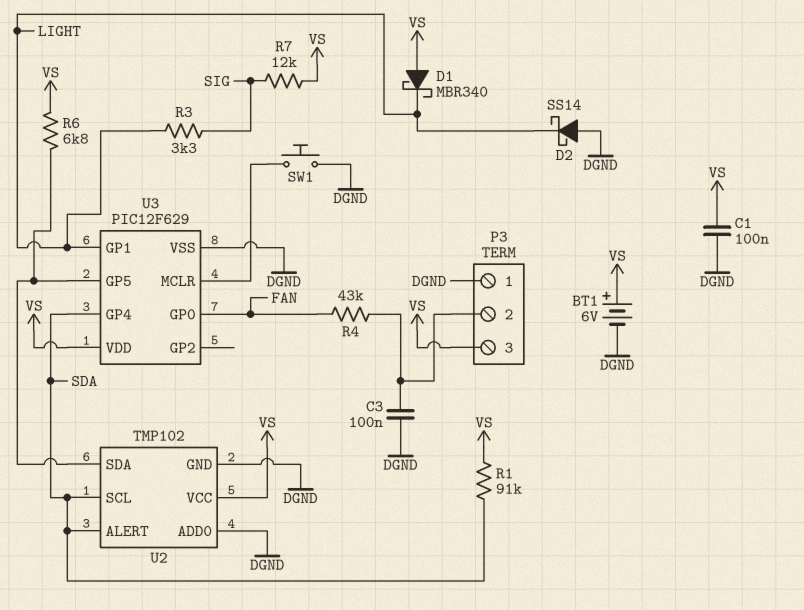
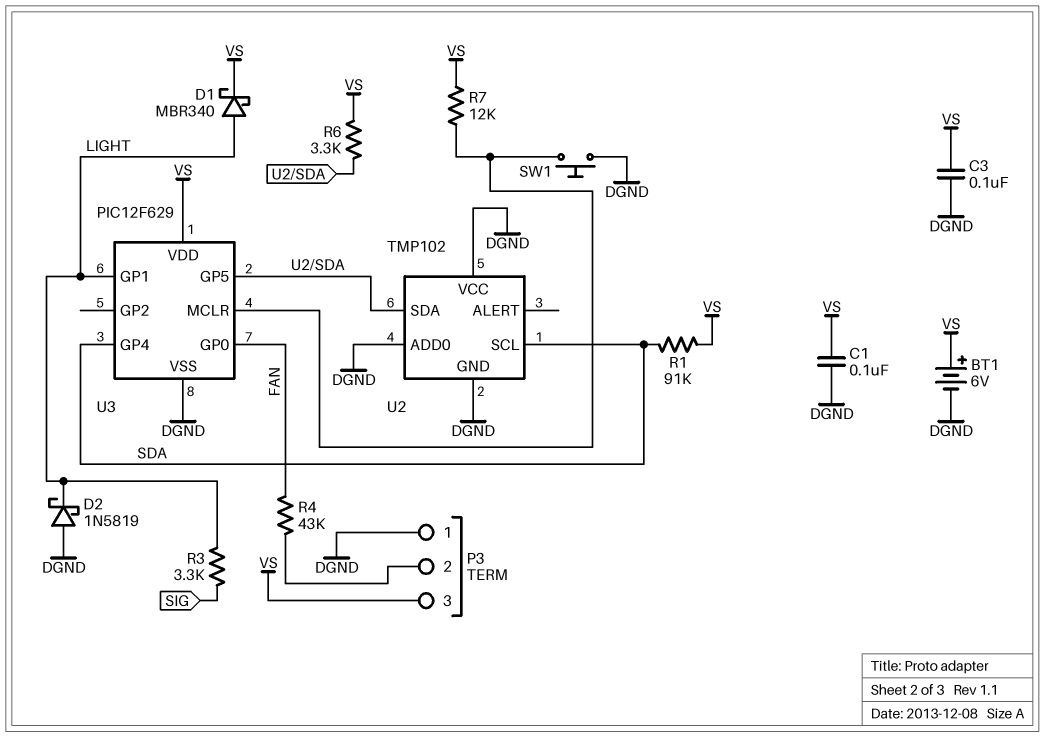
C3: 100nF (DGND, P3/2) -> 100nF (DGND, VS)
D1: schottky MBR340 (A VS, K LIGHT) -> schottky MBR340 (A LIGHT, K VS)
D2: schottky SS14 (A DGND, K LIGHT) -> schottky 1N5819 (A DGND, K LIGHT)
R6: 6.8k (U2/SDA, VS) -> 3.3k (U2/SDA, VS)
R7: 12k (SIG, VS) -> 12k (U3/MCLR, VS)
U2 pin ALERT: SDA -> none
U2 pin VCC: VS -> DGND

